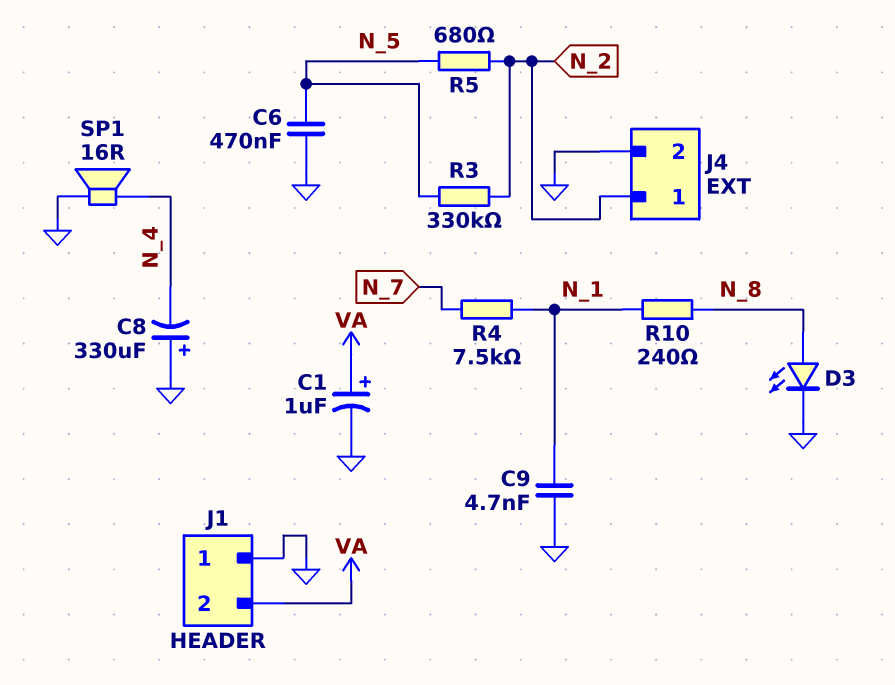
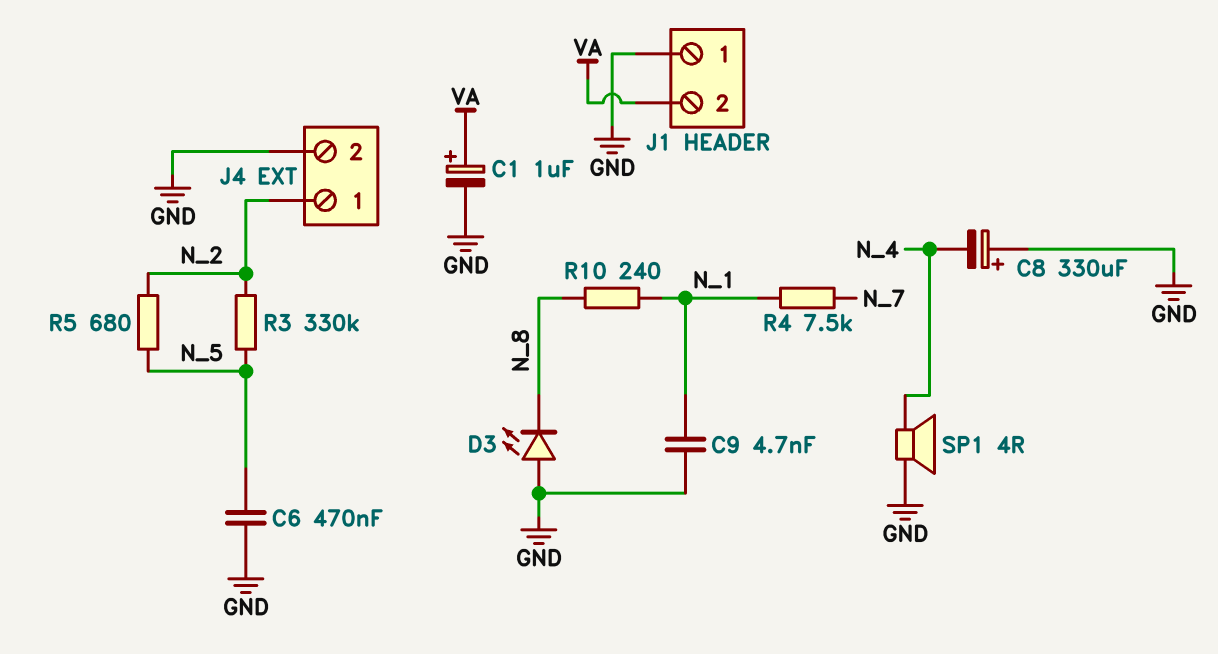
D3: LED (A N_8, K GND) -> LED (A GND, K N_8)
SP1: speaker 16R (GND, N_4) -> speaker 4R (GND, N_4)

